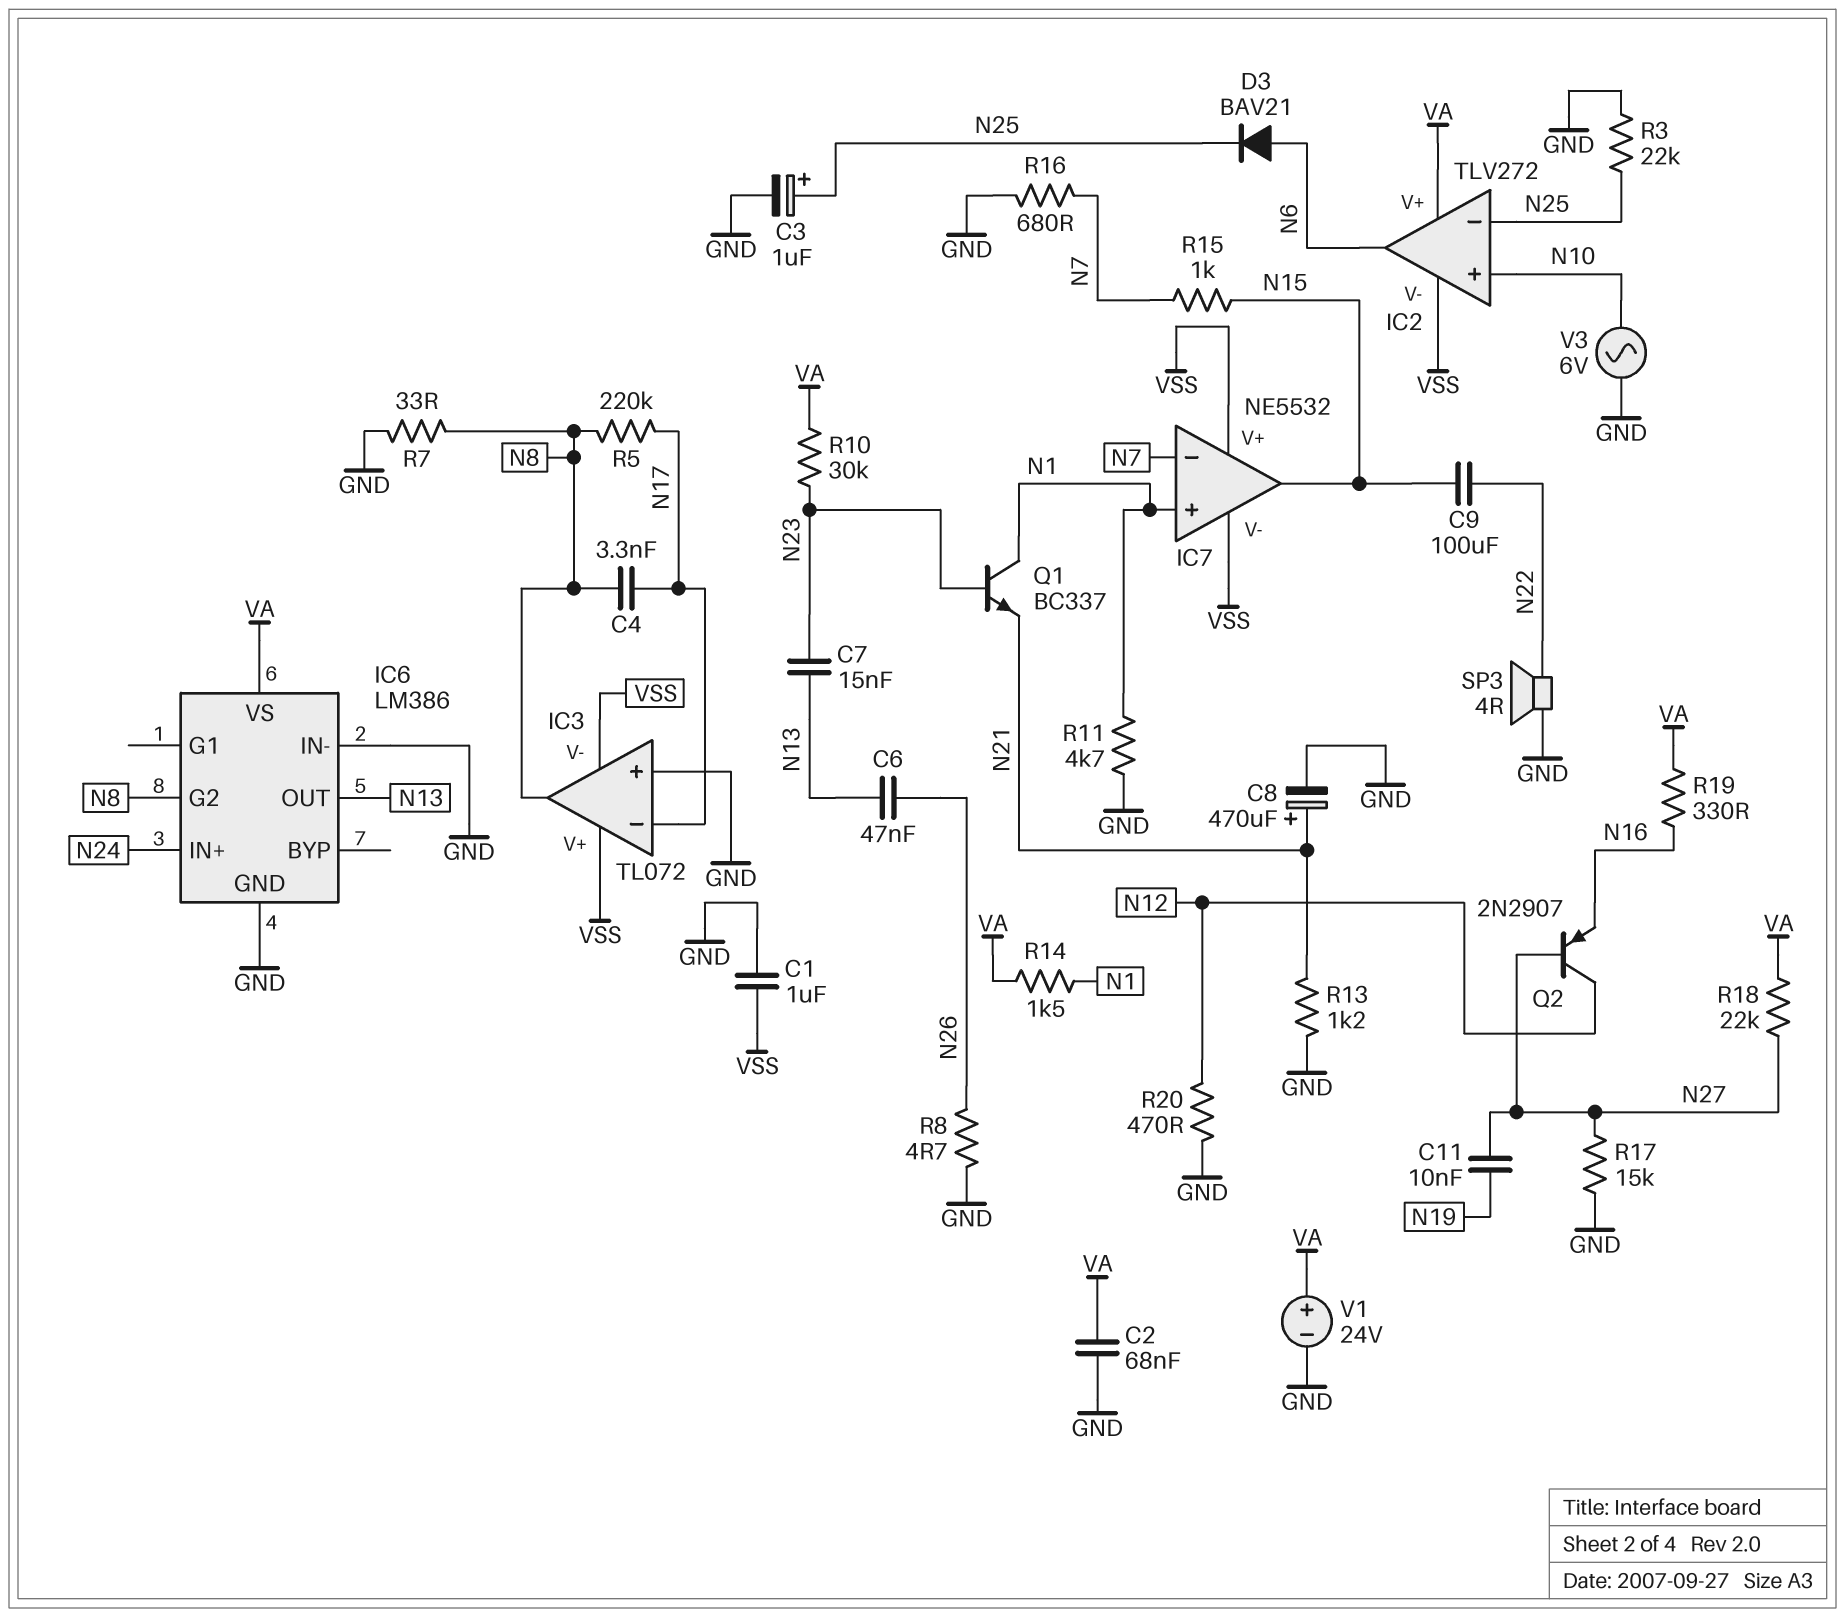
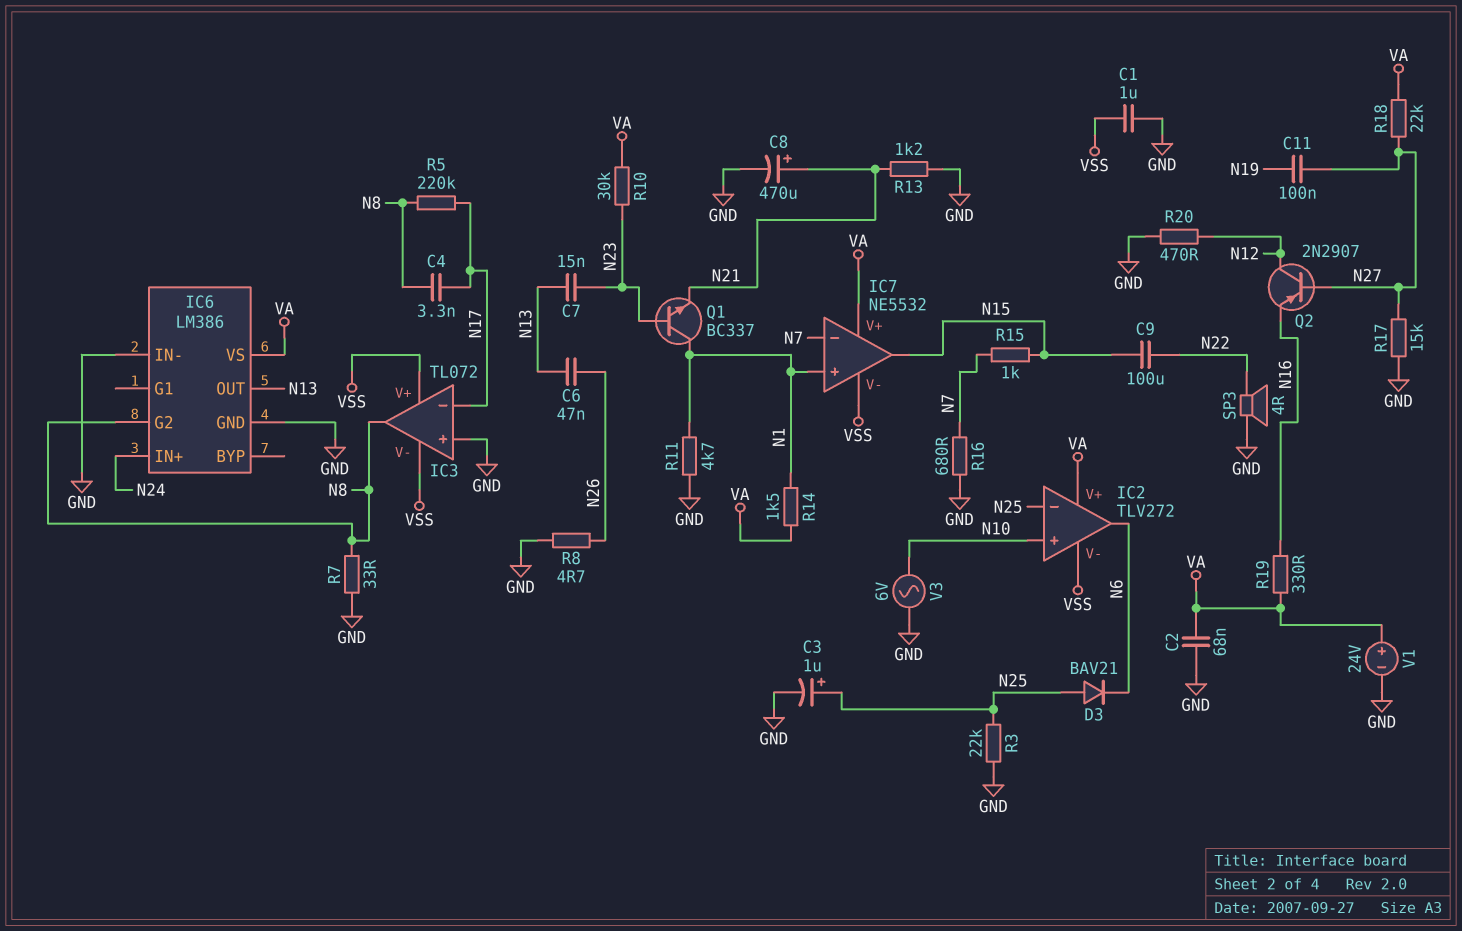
C11: 10nF (N19, N27) -> 100nF (N19, N27)
D3: diode BAV21 (A N6, K N25) -> diode BAV21 (A N25, K N6)
IC7 pin V+: VSS -> VA

